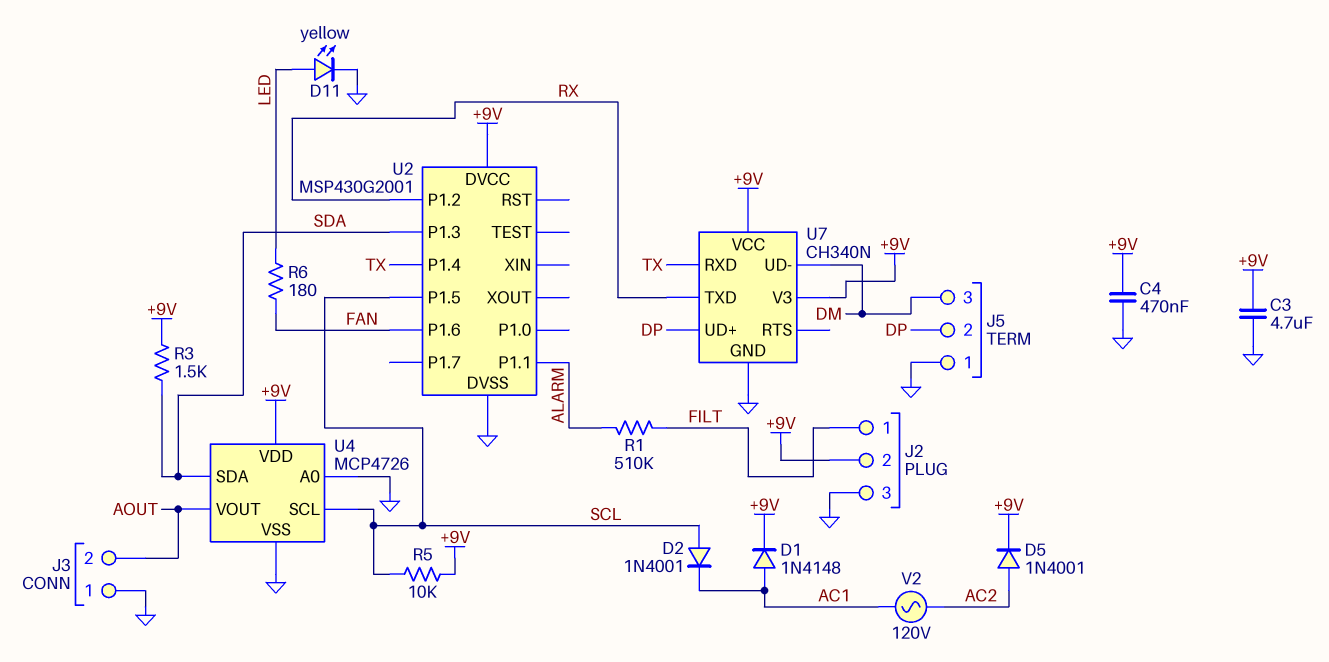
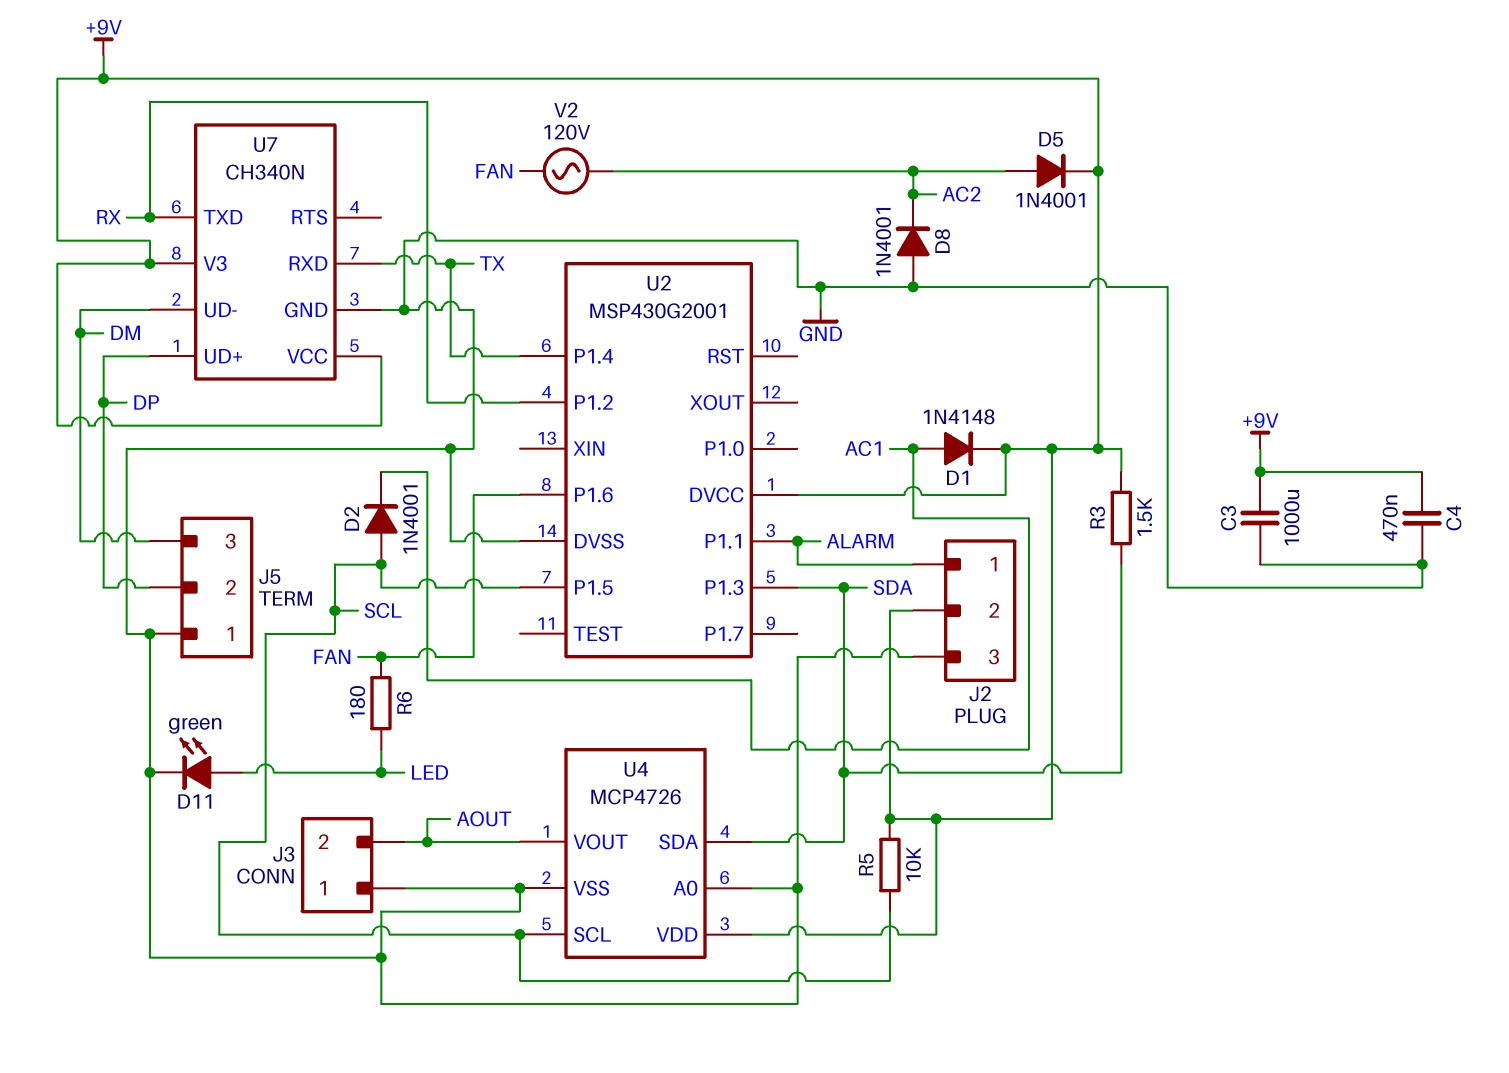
C3: 4.7uF (+9V, GND) -> 1000uF (+9V, GND)
D8: none -> diode 1N4001 (A GND, K AC2)
D11: LED yellow (A LED, K GND) -> LED green (A LED, K GND)
J2 pin 1: FILT -> ALARM
R1: 510k (ALARM, FILT) -> none
V2: AC 120V (AC1, AC2) -> AC 120V (AC2, FAN)

